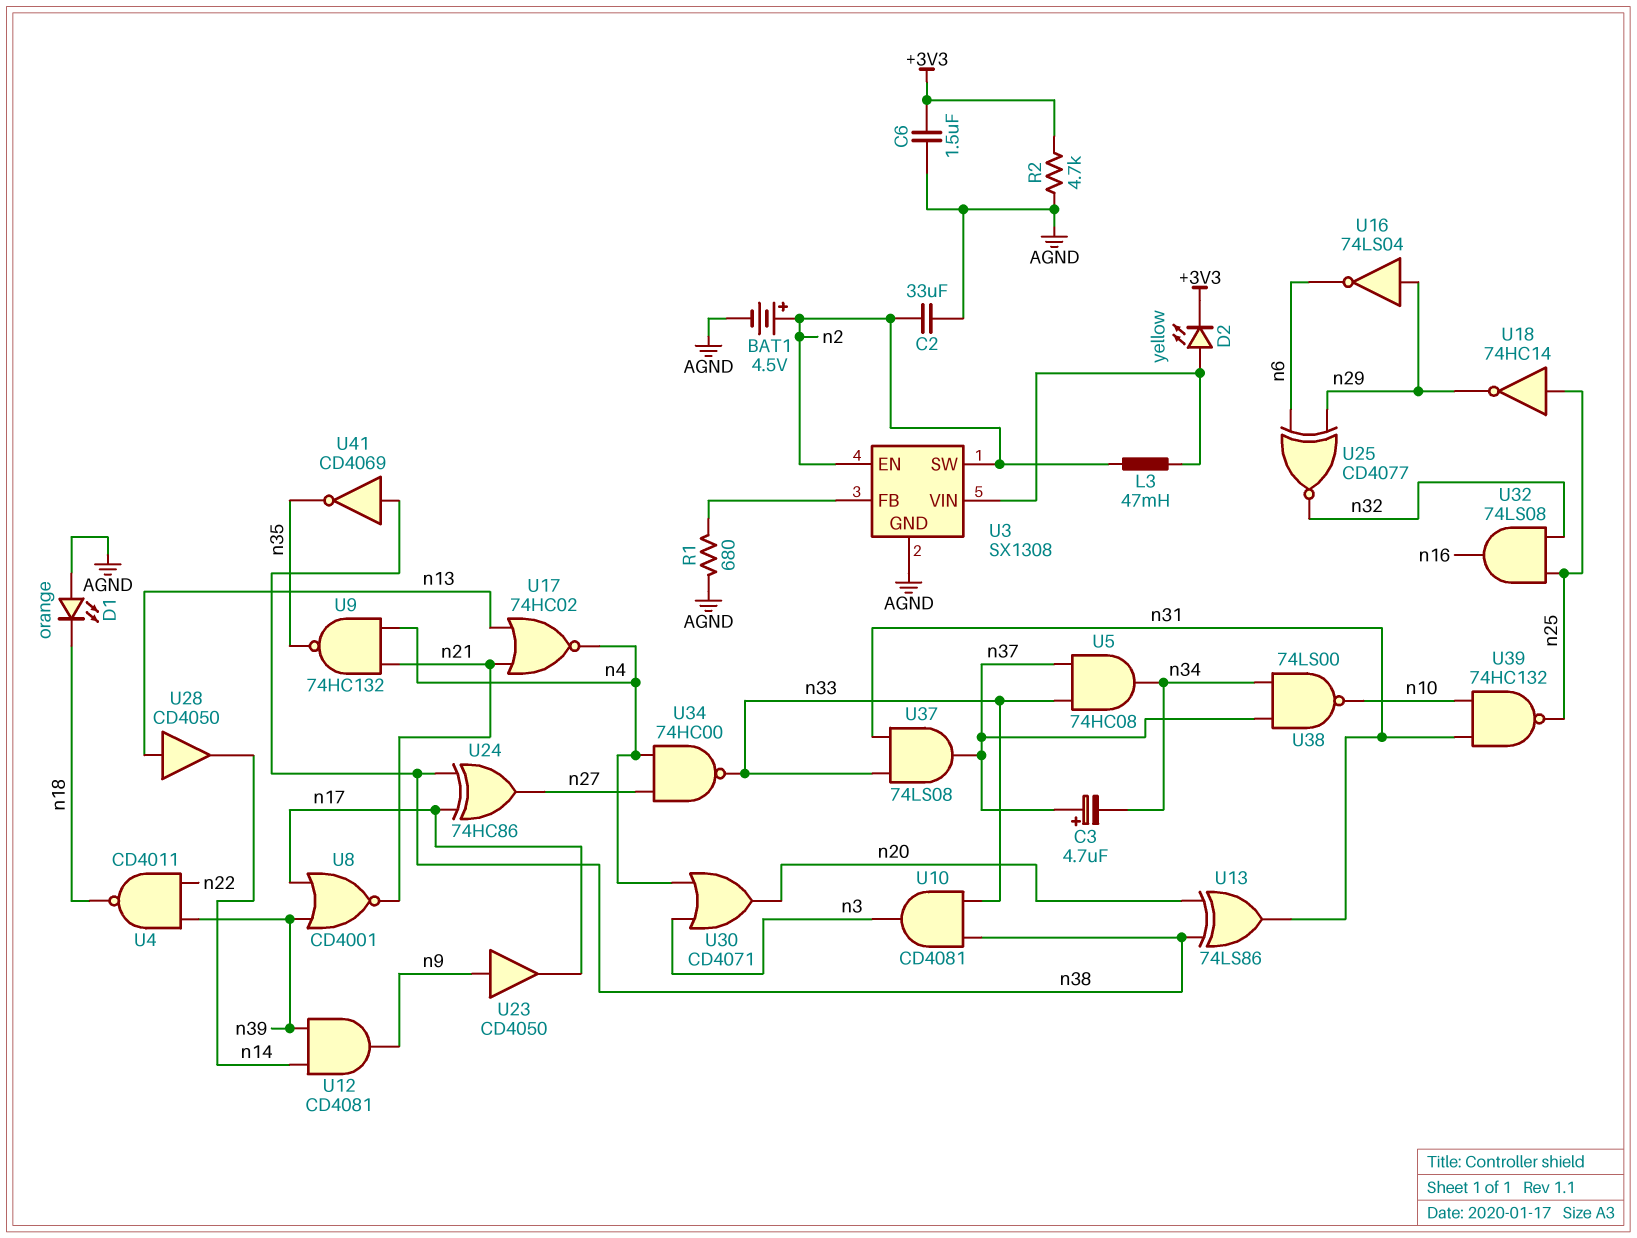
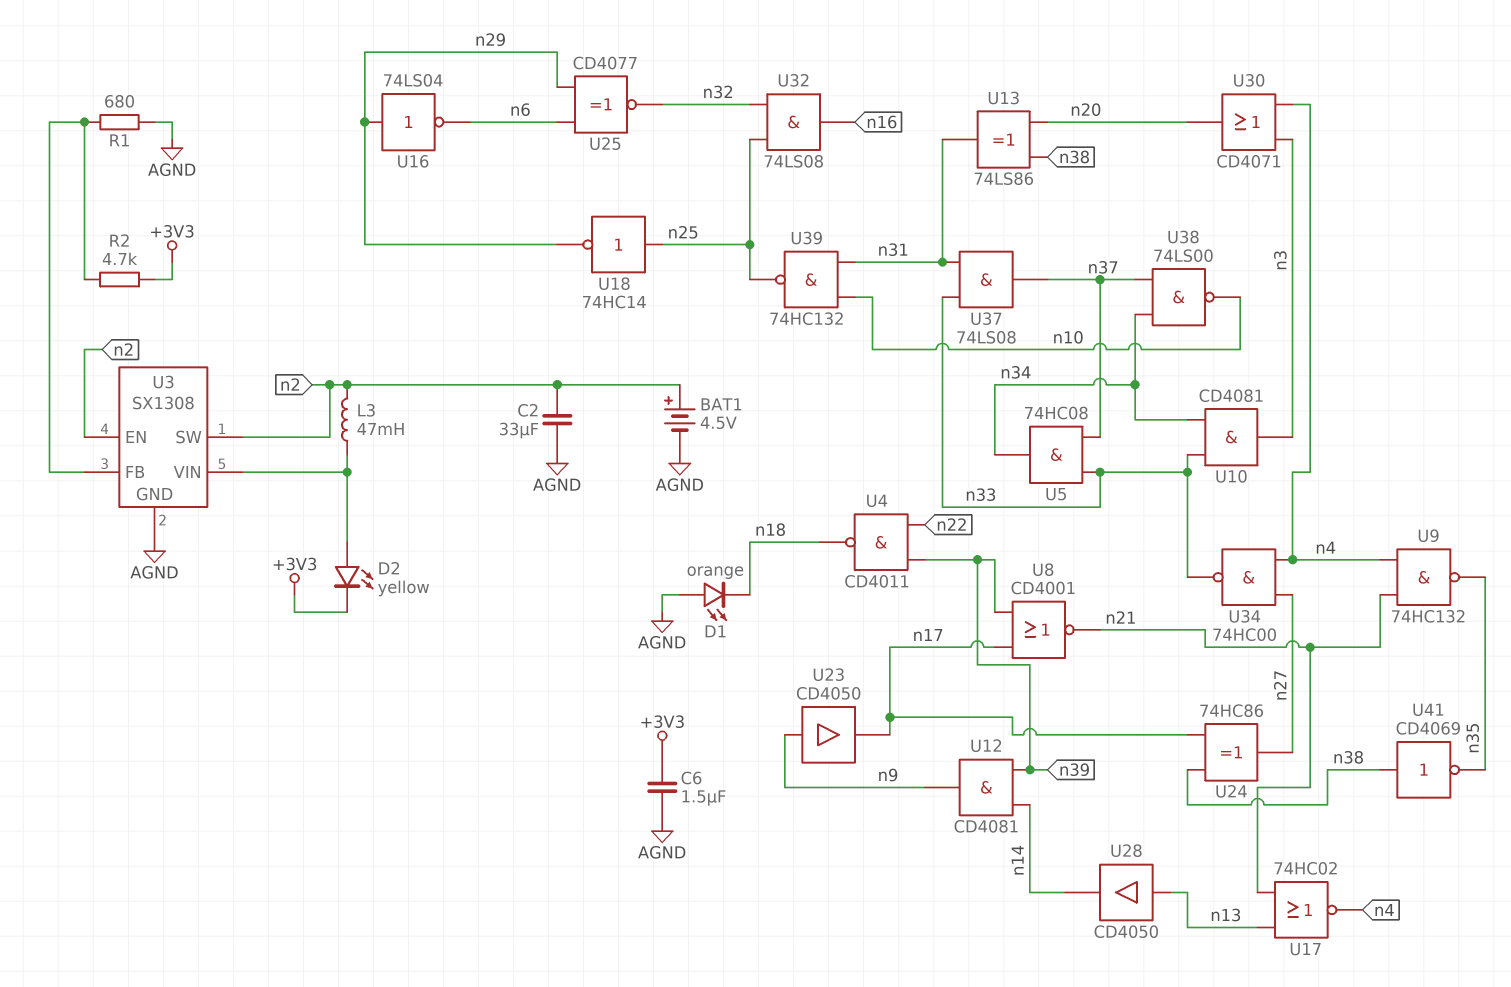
C3: 4.7uF (plus n37, minus n34) -> none
R2: 4.7k (+3V3, AGND) -> 4.7k (+3V3, U3/FB)
U10: AND CD4081 (in n33, in n38, out n3) -> AND CD4081 (in n33, in n34, out n3)

